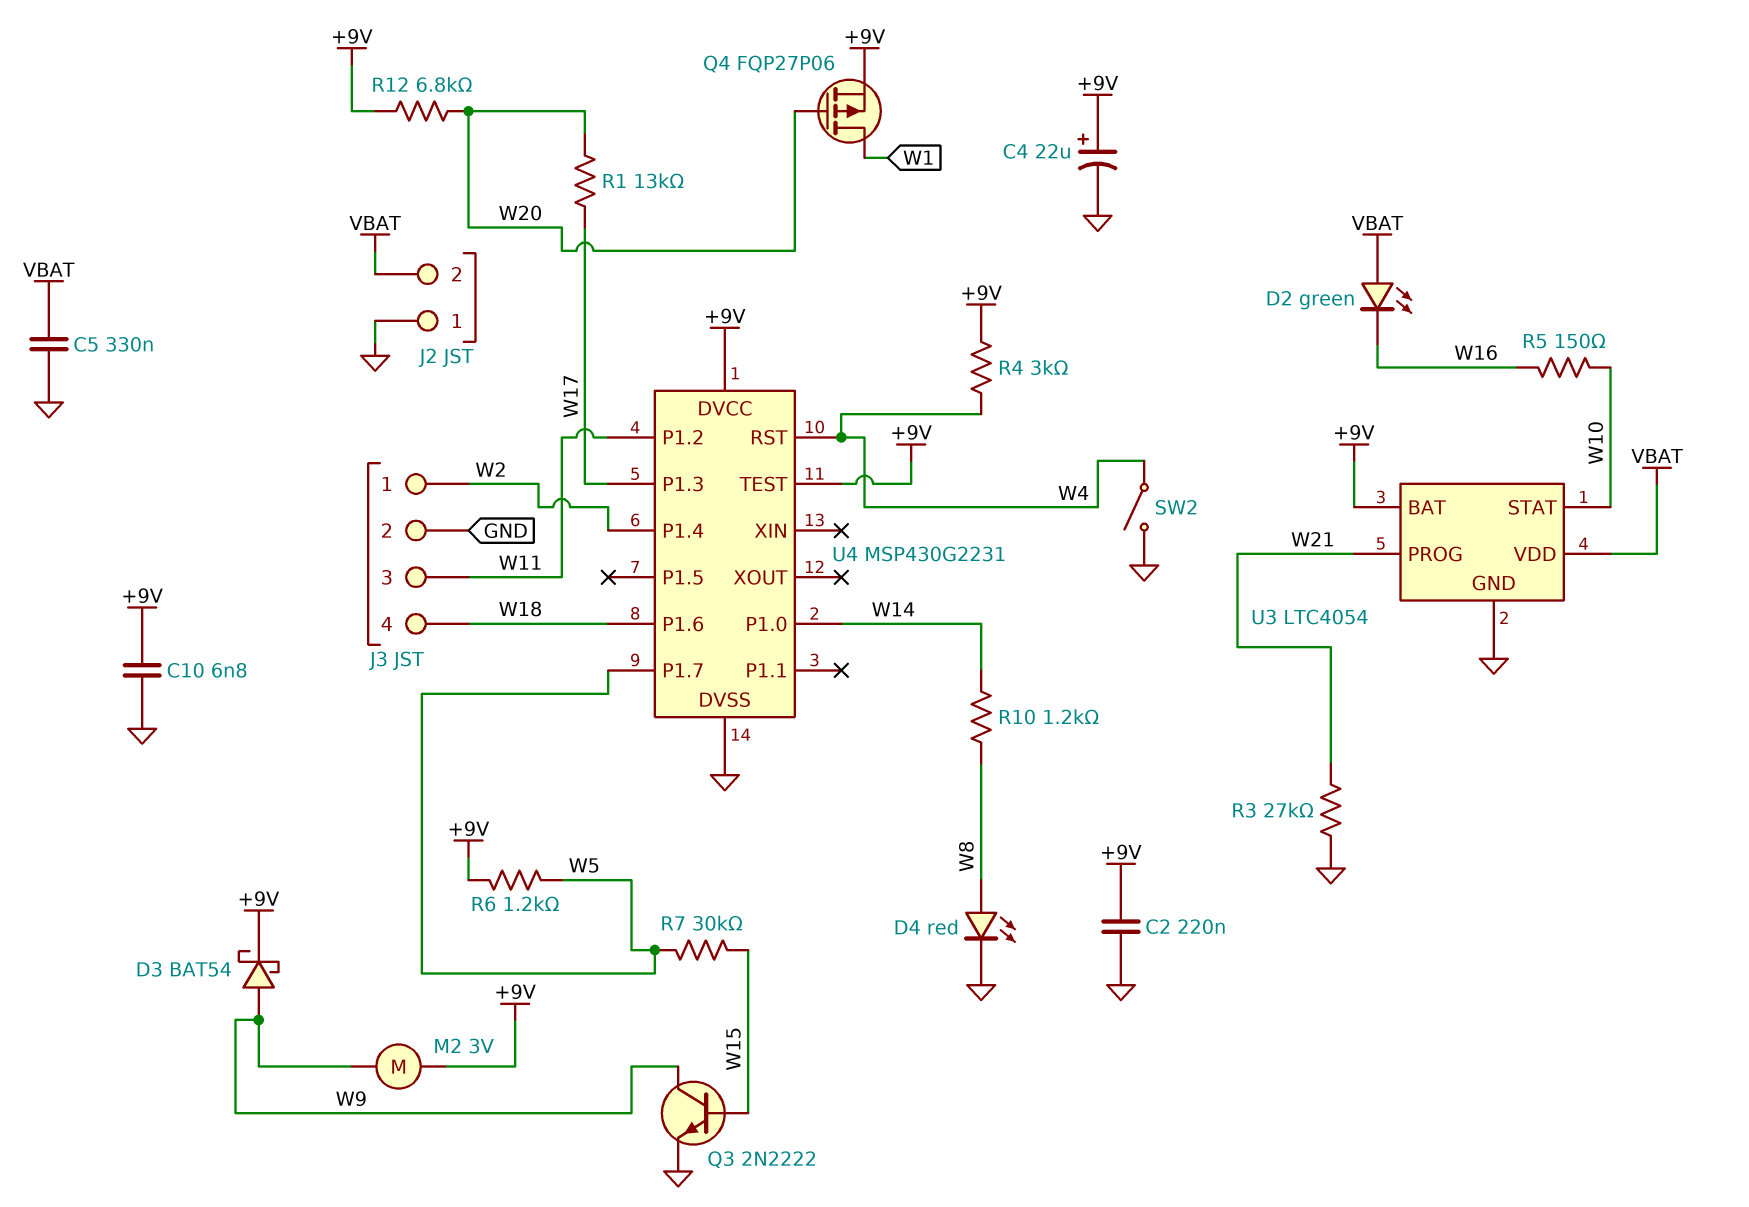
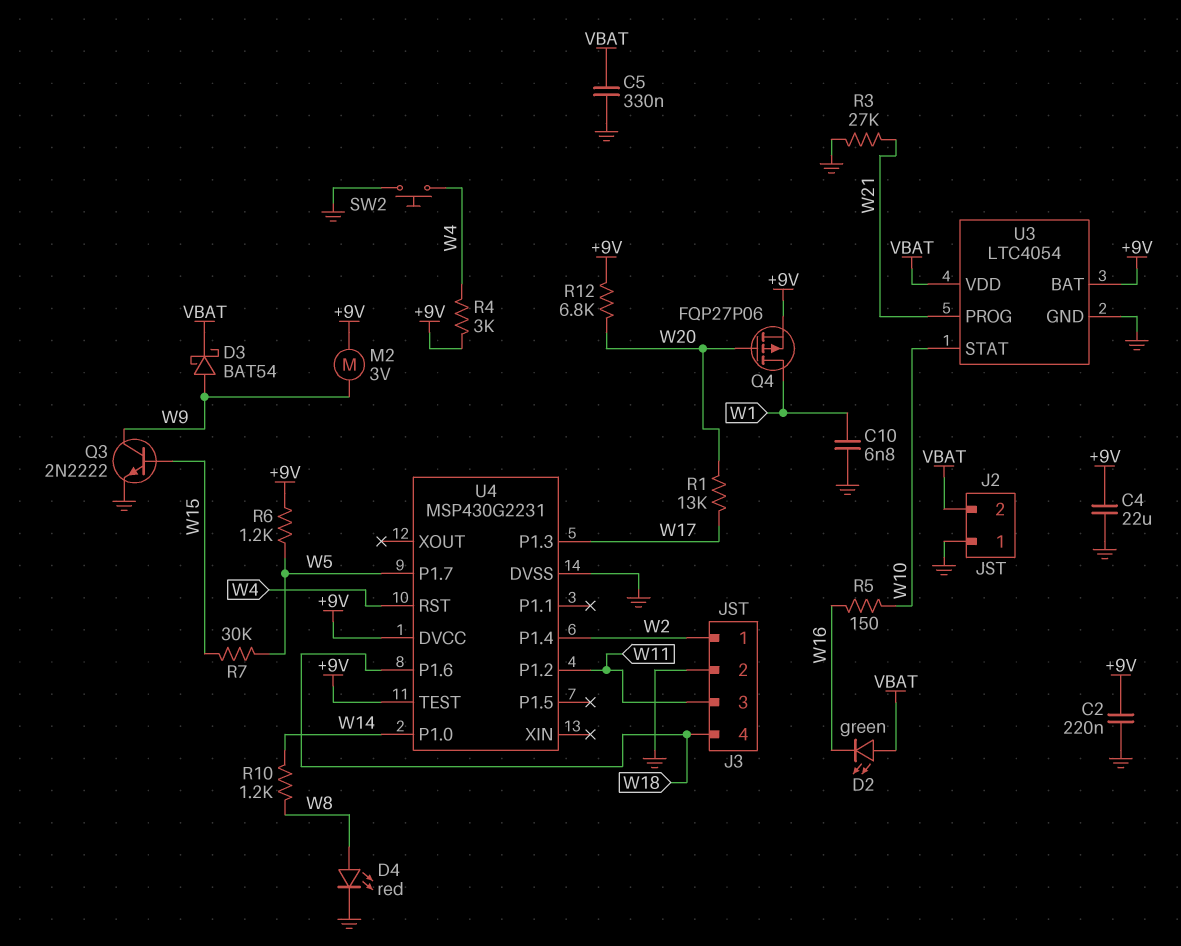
C4: 22uF (plus +9V, minus GND) -> 22uF (+9V, GND)
C10: 6.8nF (+9V, GND) -> 6.8nF (GND, W1)
D3: schottky BAT54 (A W9, K +9V) -> schottky BAT54 (A W9, K VBAT)
SW2: switch (GND, W4) -> button (GND, W4)

